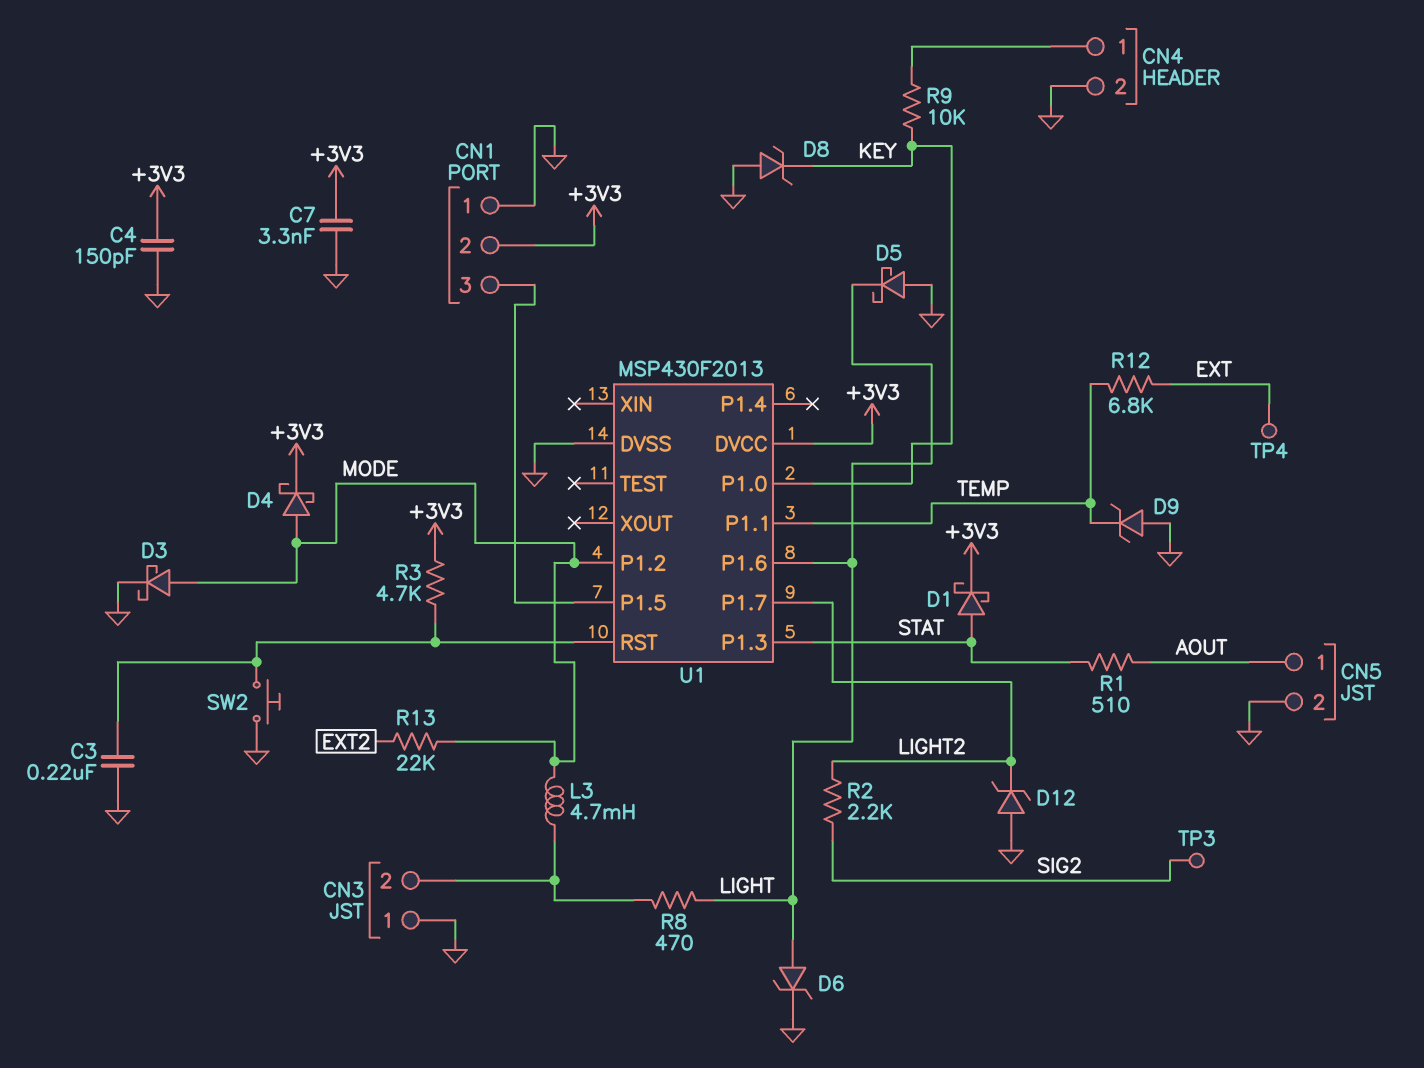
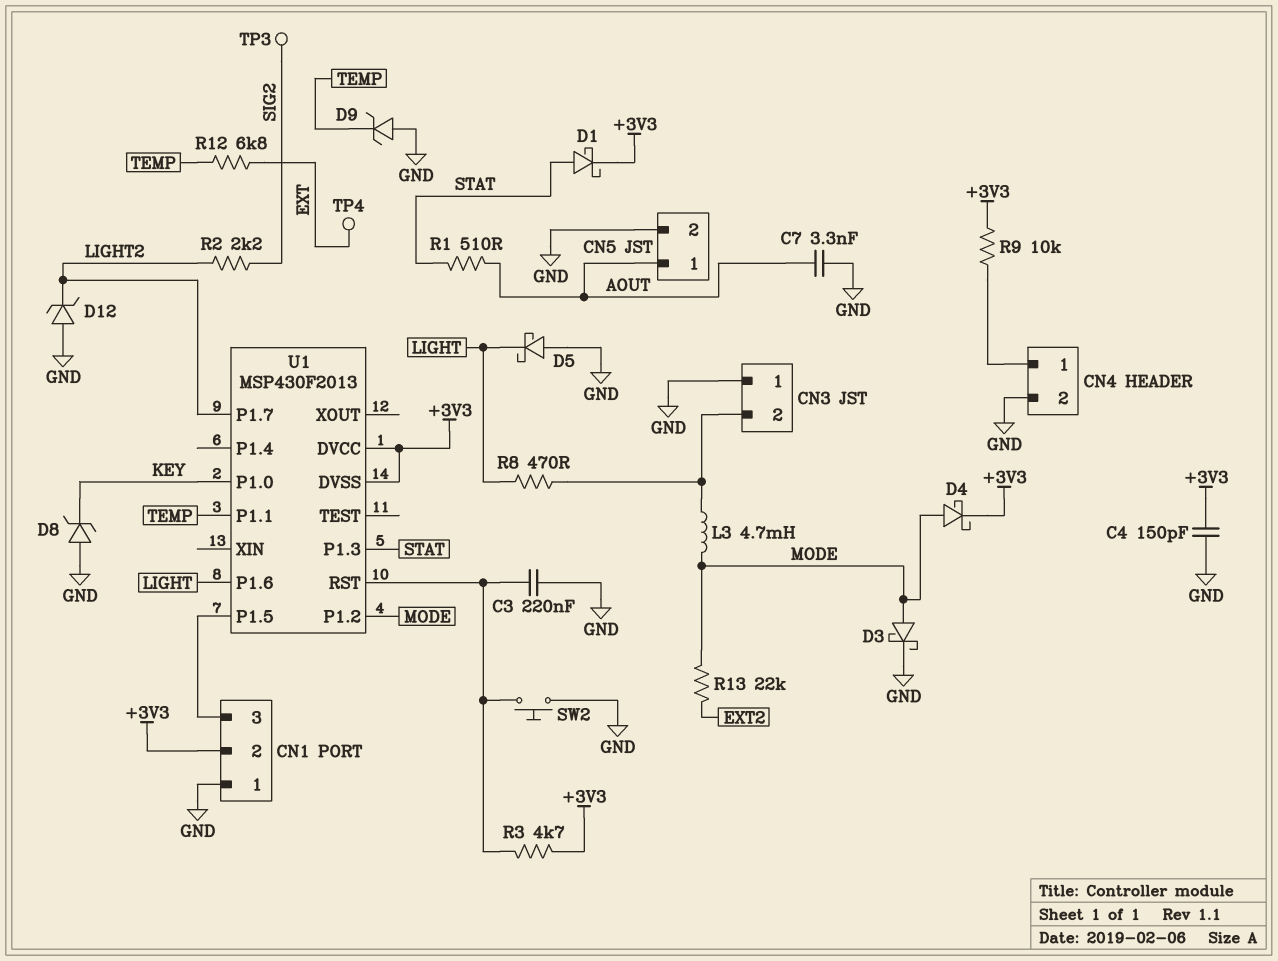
C7: 3.3nF (+3V3, GND) -> 3.3nF (AOUT, GND)
D6: zener (A LIGHT, K GND) -> none
R9: 10k (CN4/1, KEY) -> 10k (+3V3, CN4/1)
U1 pin DVSS: GND -> +3V3

